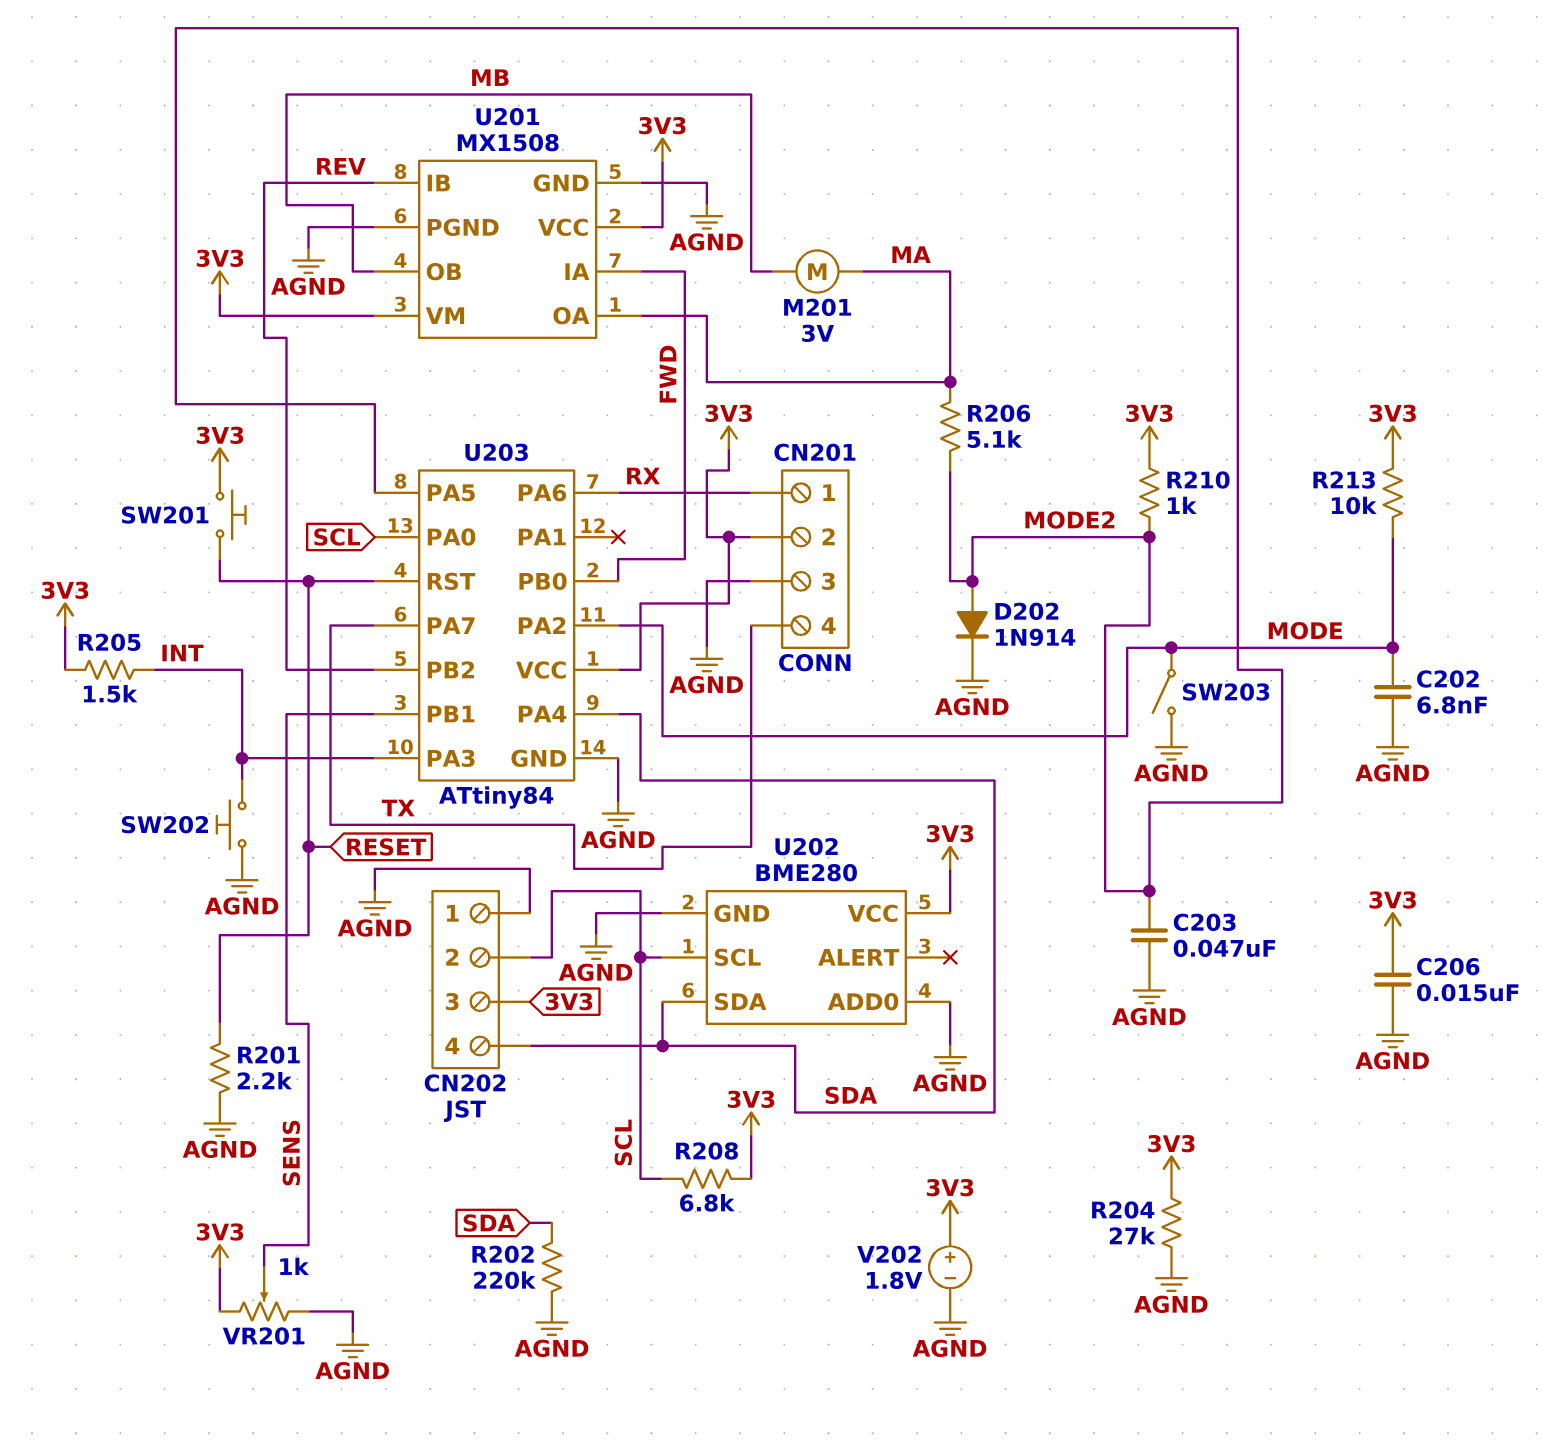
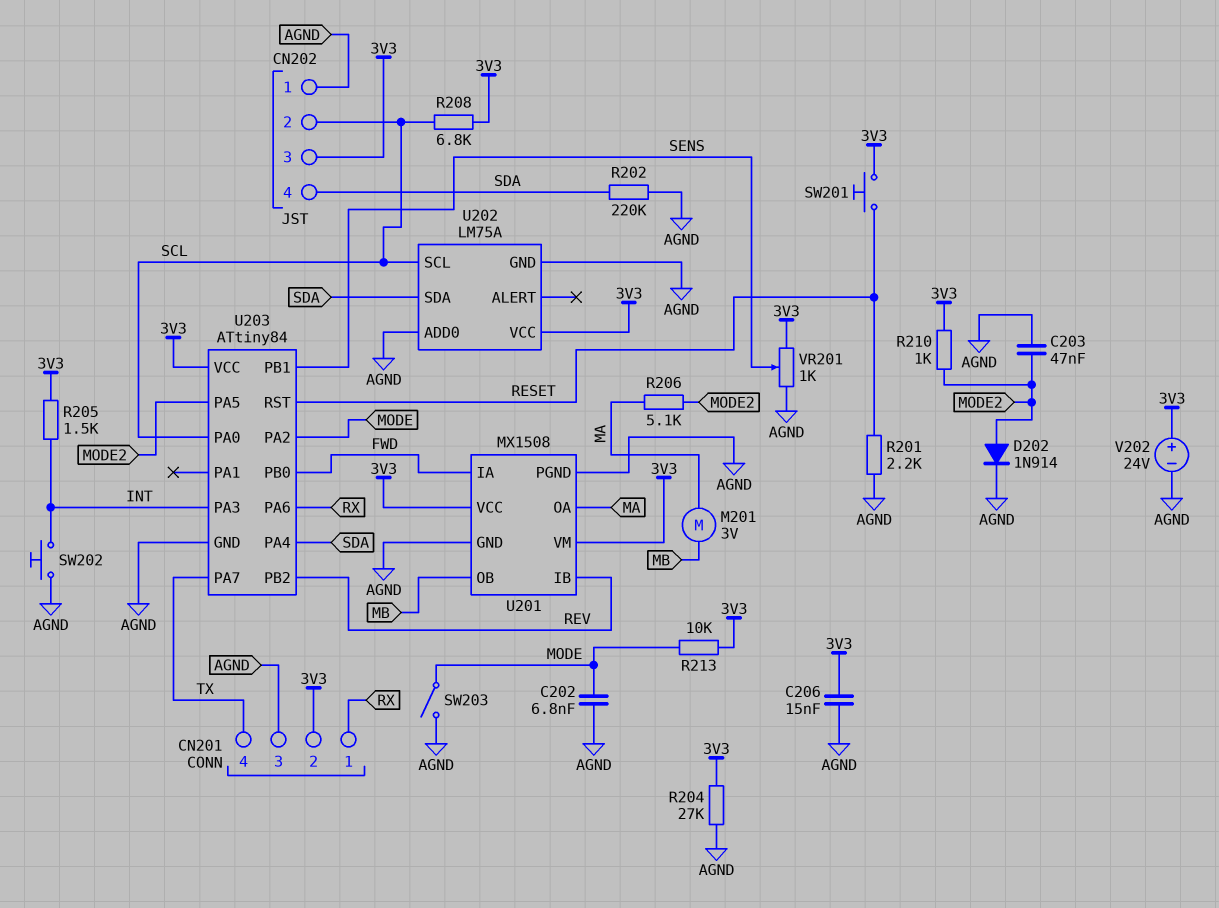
U202: BME280 -> LM75A
V202: 1.8V (plus 3V3, minus AGND) -> 24V (plus 3V3, minus AGND)

